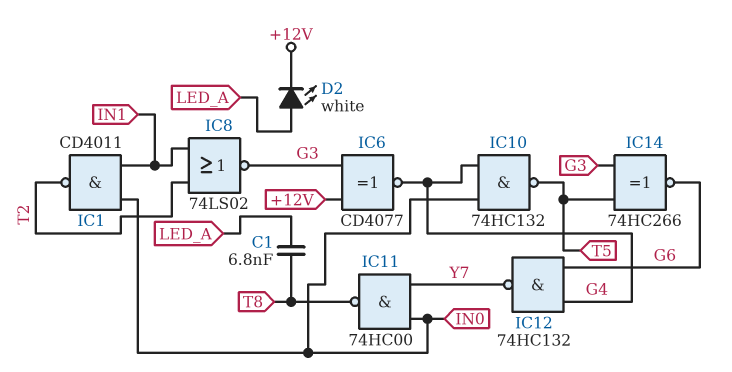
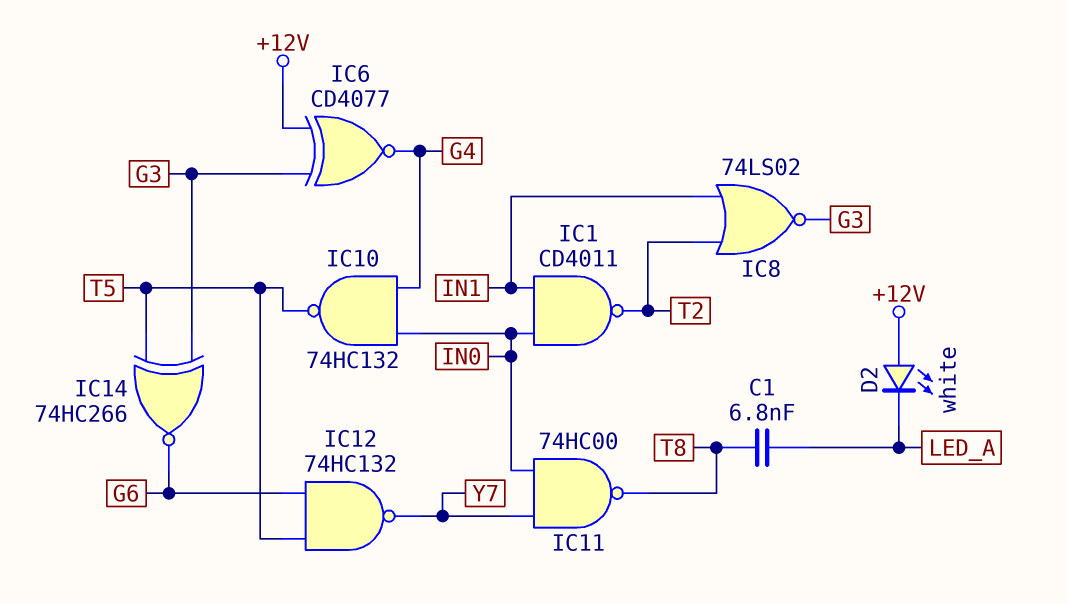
D2: LED white (A LED_A, K +12V) -> LED white (A +12V, K LED_A)
IC12: NAND 74HC132 (in G4, in G6, out Y7) -> NAND 74HC132 (in G6, in T5, out Y7)

